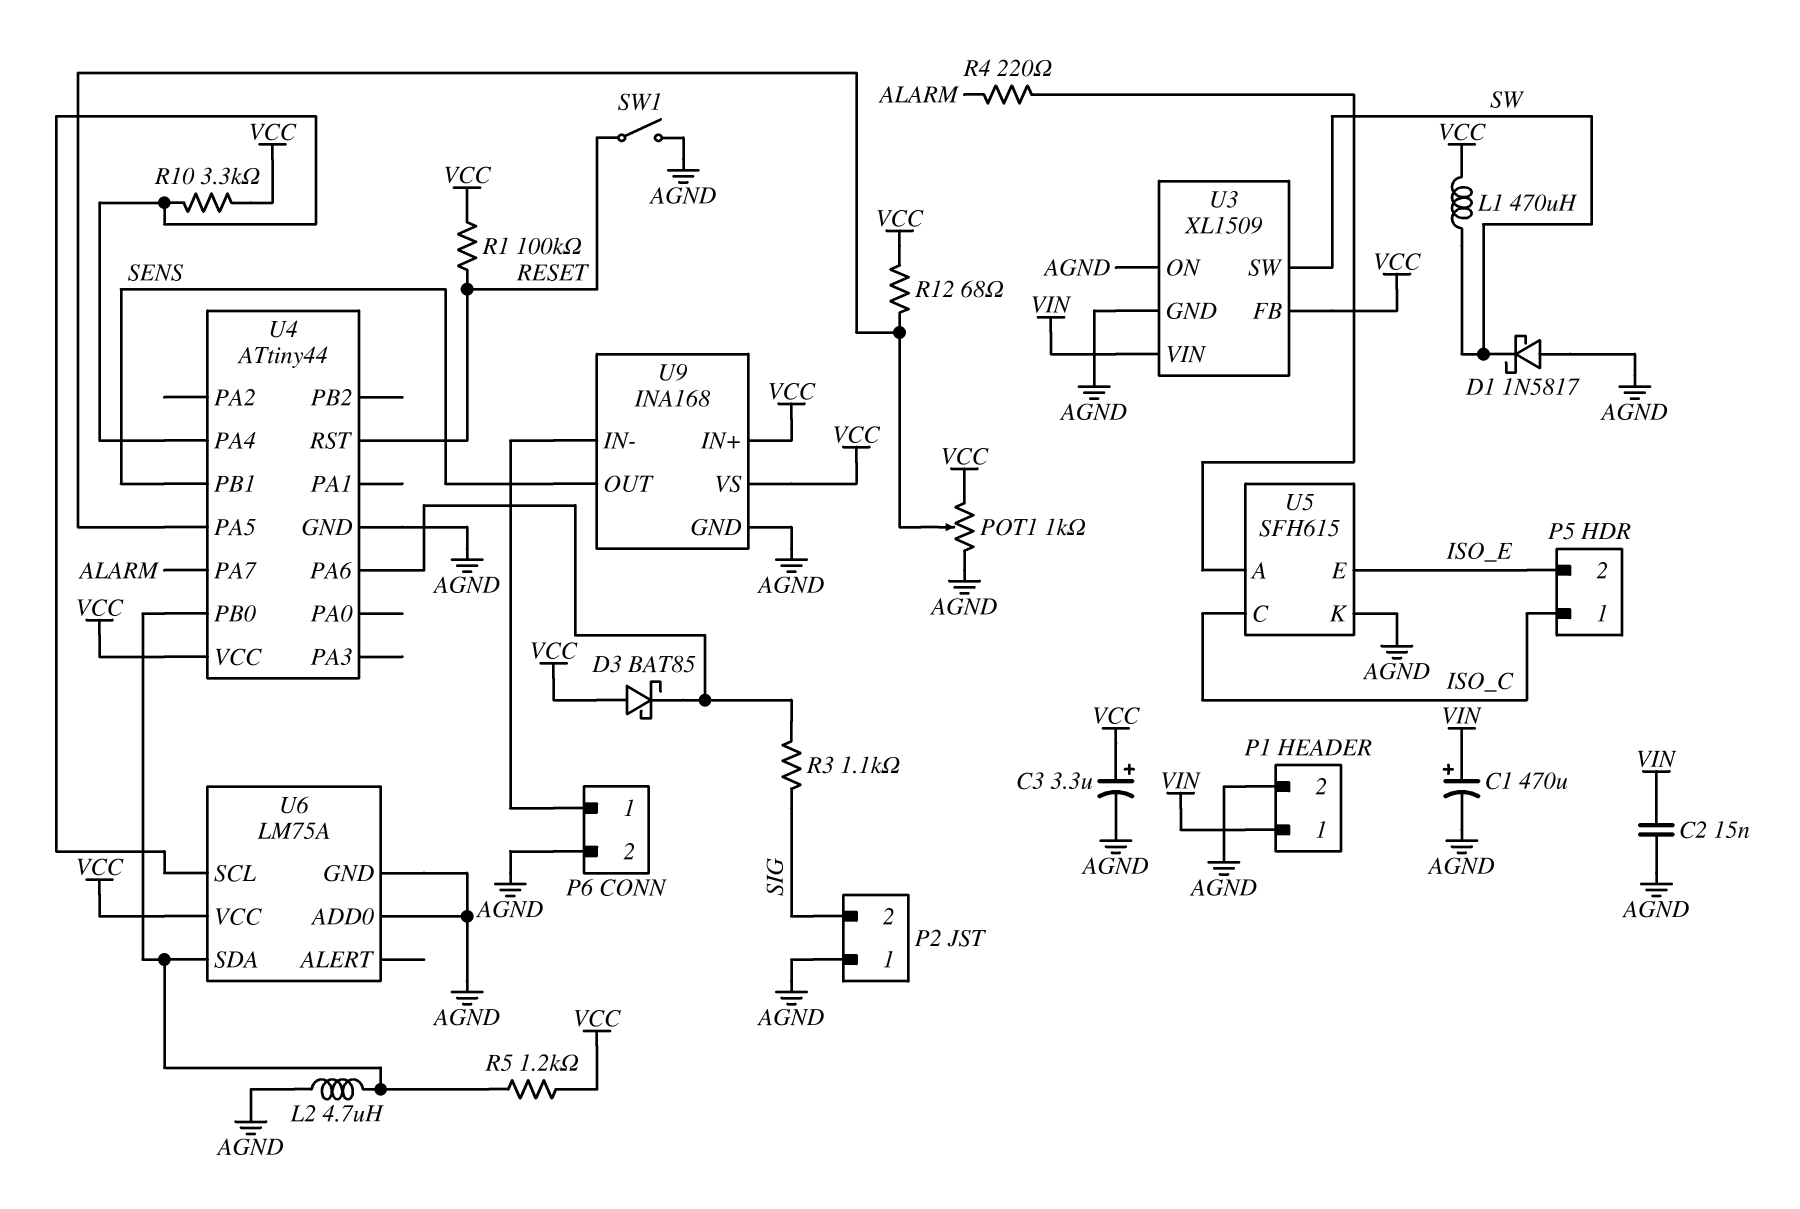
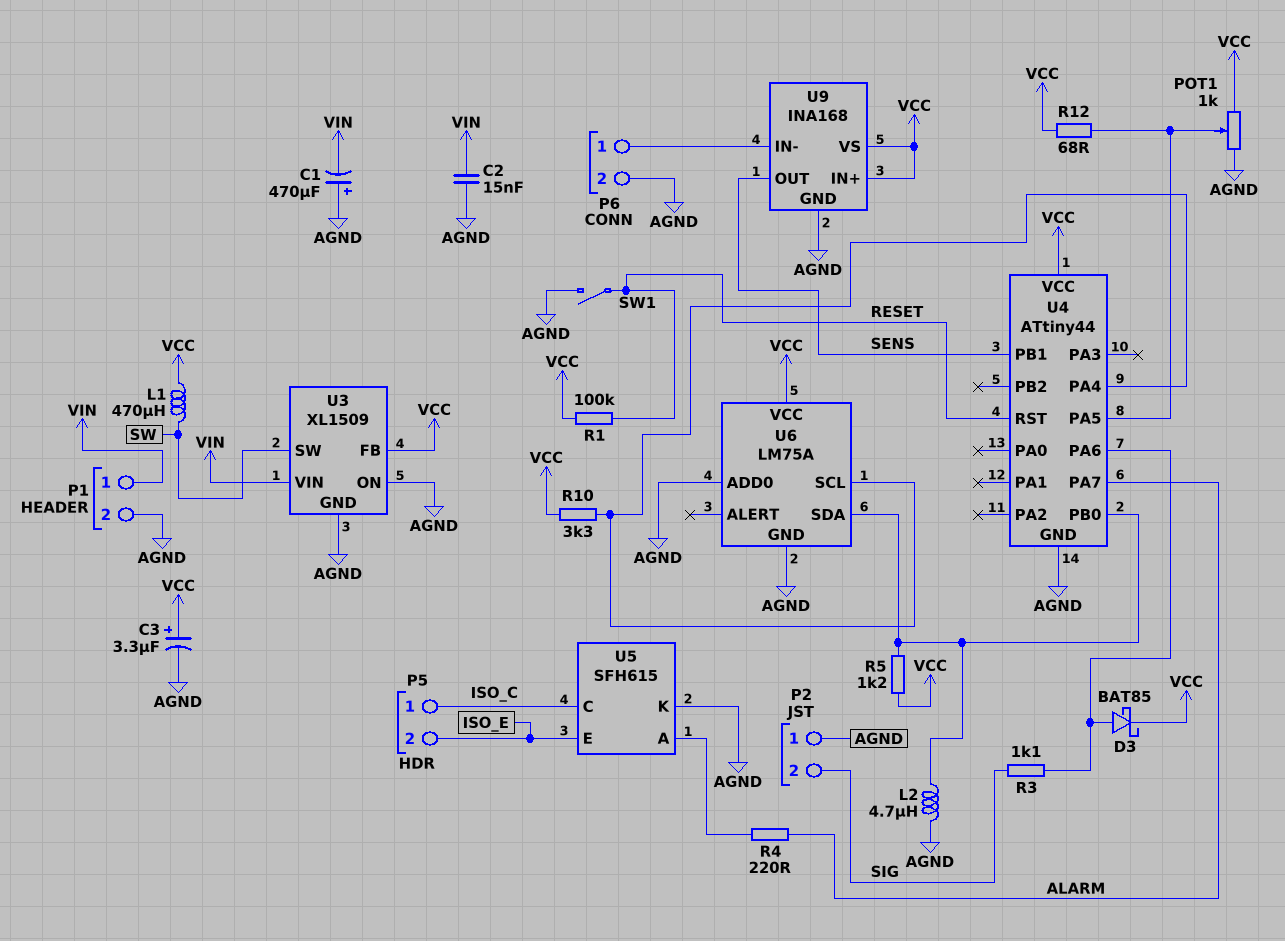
C1: 470uF (plus VIN, minus AGND) -> 470uF (plus AGND, minus VIN)
D1: schottky 1N5817 (A AGND, K SW) -> none
D3: schottky BAT85 (A VCC, K U4/PA6) -> schottky BAT85 (A U4/PA6, K VCC)

